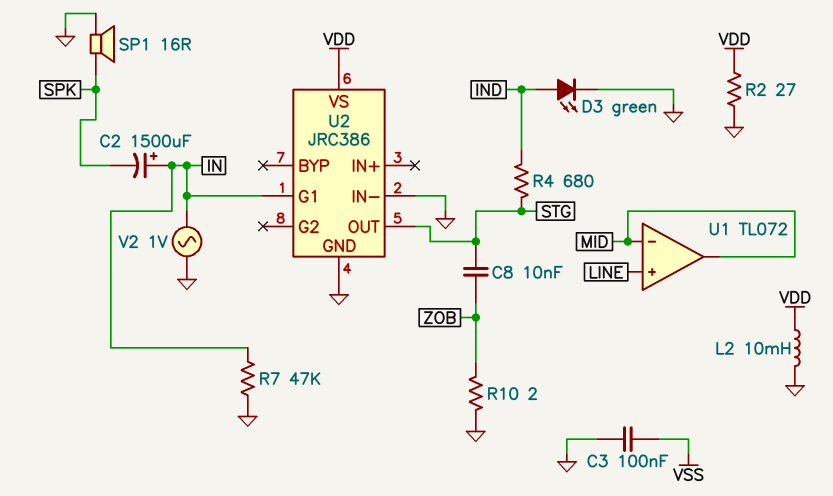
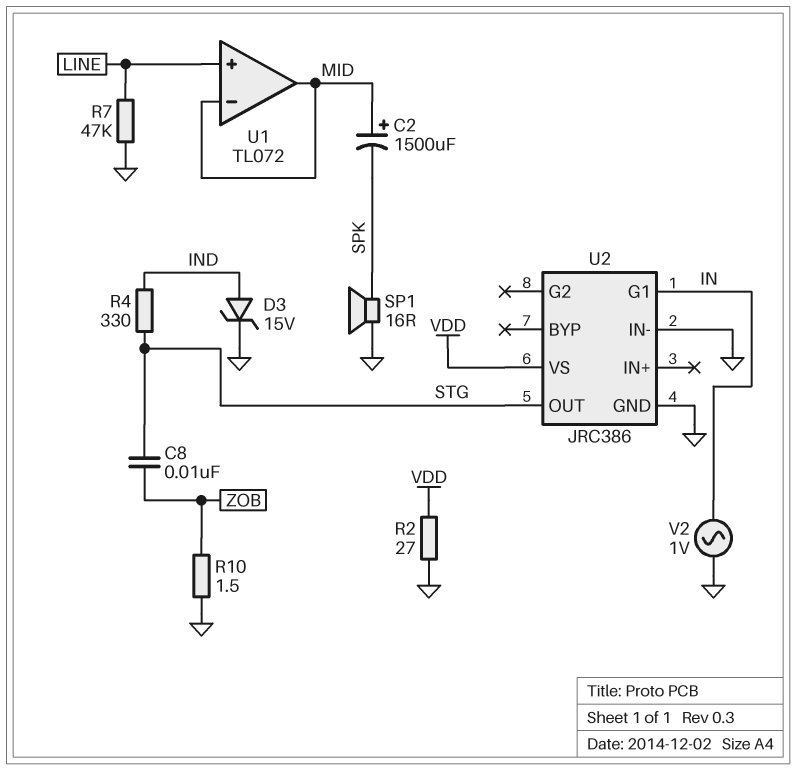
C2: 1500uF (plus IN, minus SPK) -> 1500uF (plus MID, minus SPK)
C3: 100nF (GND, VSS) -> none
D3: LED green (A IND, K GND) -> zener 15V (A IND, K GND)
L2: 10mH (GND, VDD) -> none
R4: 680 (IND, STG) -> 330 (IND, STG)
R7: 47k (GND, IN) -> 47k (GND, LINE)
R10: 2 (GND, ZOB) -> 1.5 (GND, ZOB)

